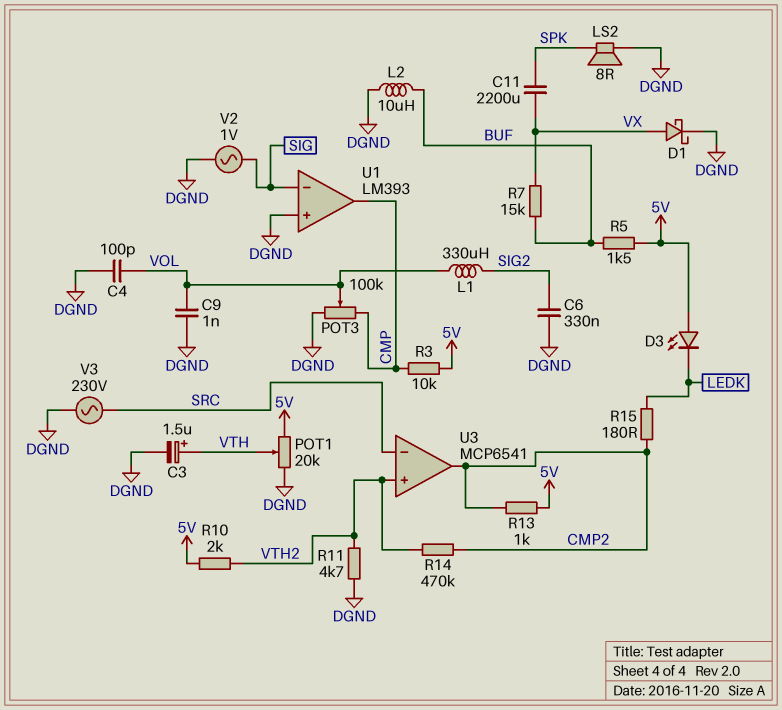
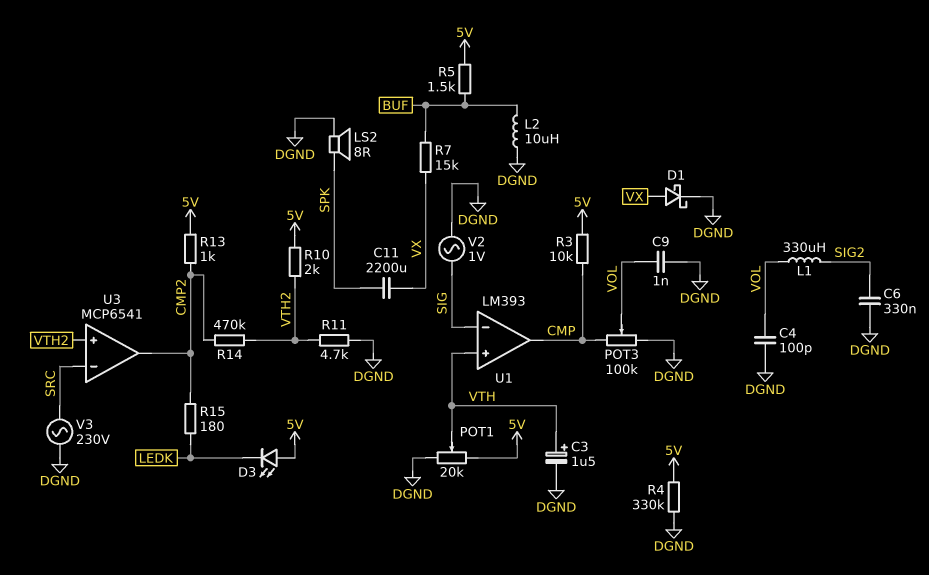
R4: none -> 330k (5V, DGND)
U1 pin in+: DGND -> VTH

